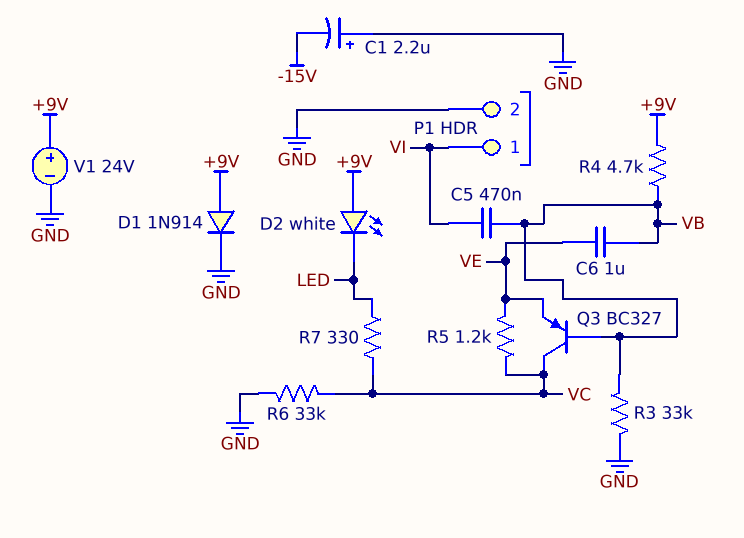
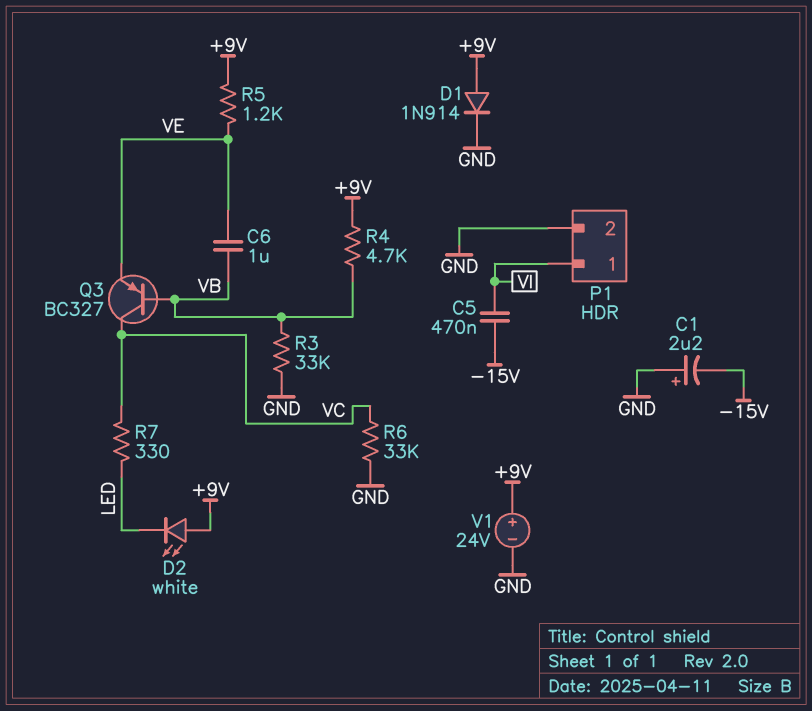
C5: 470nF (VB, VI) -> 470nF (-15V, VI)
R5: 1.2k (VC, VE) -> 1.2k (+9V, VE)

